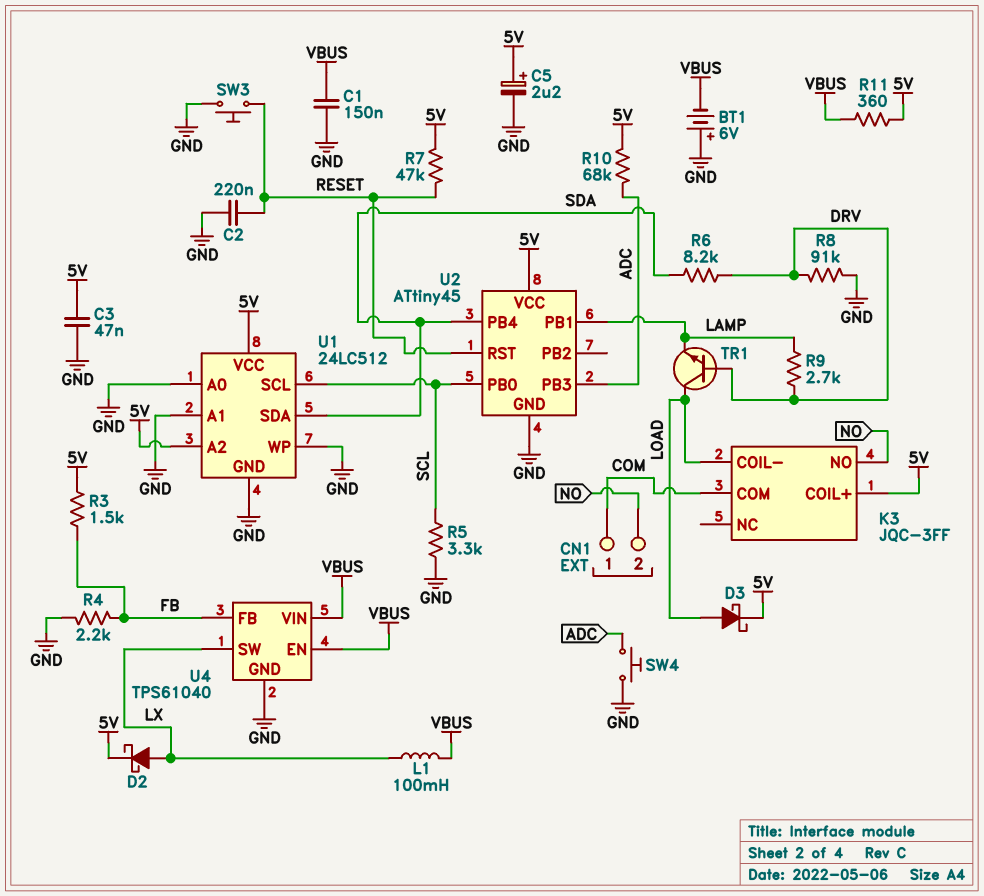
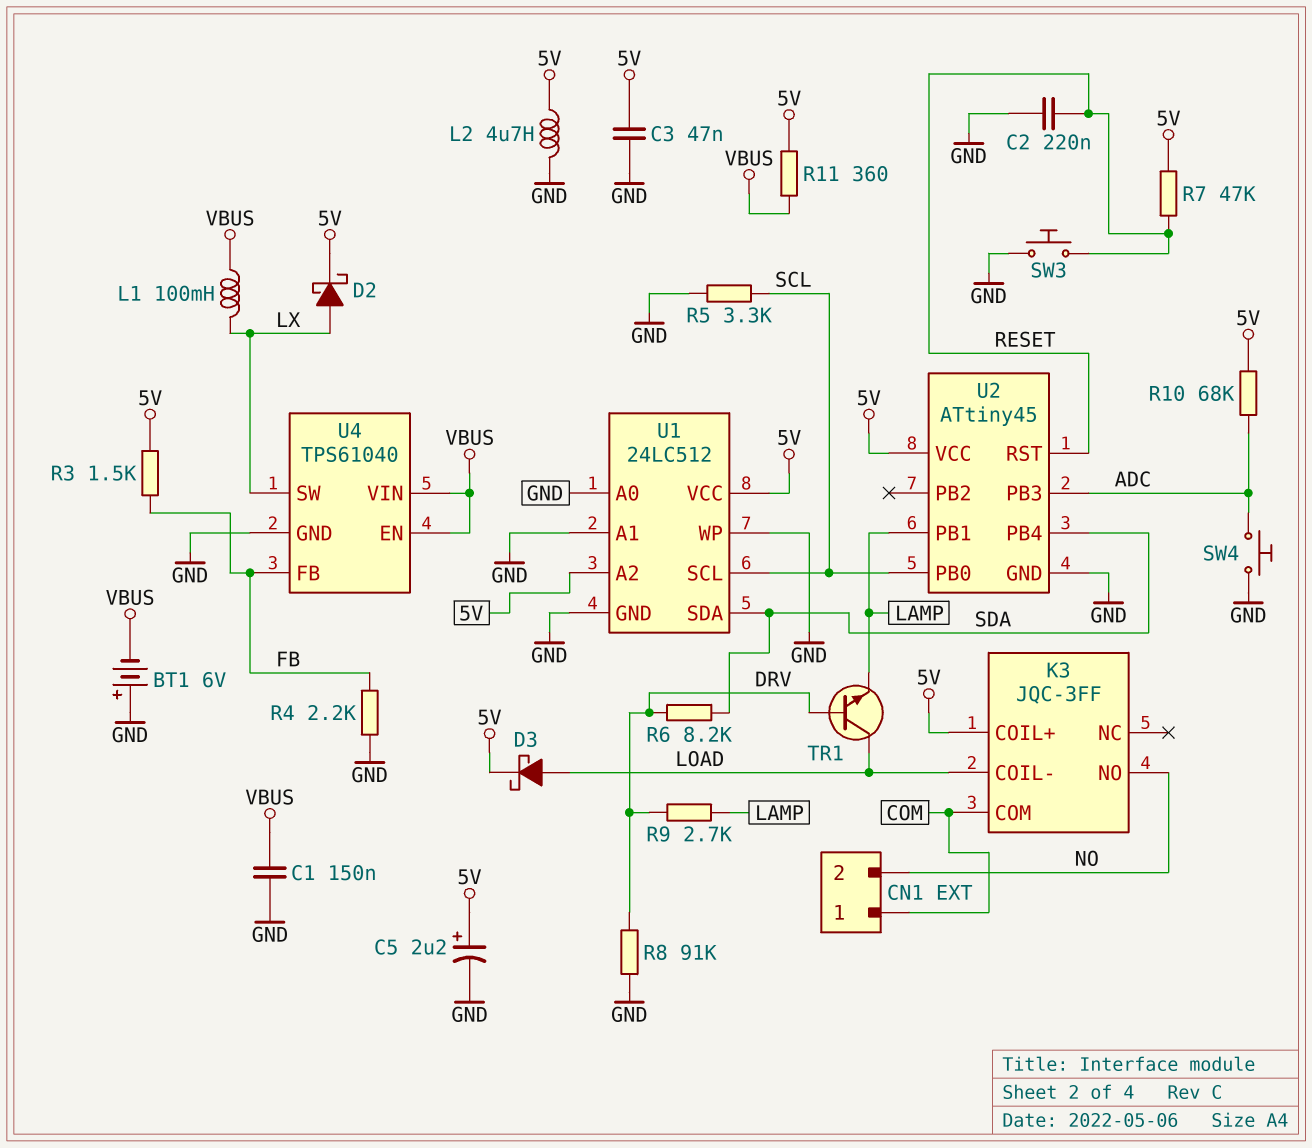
L2: none -> 4.7uH (5V, GND)

